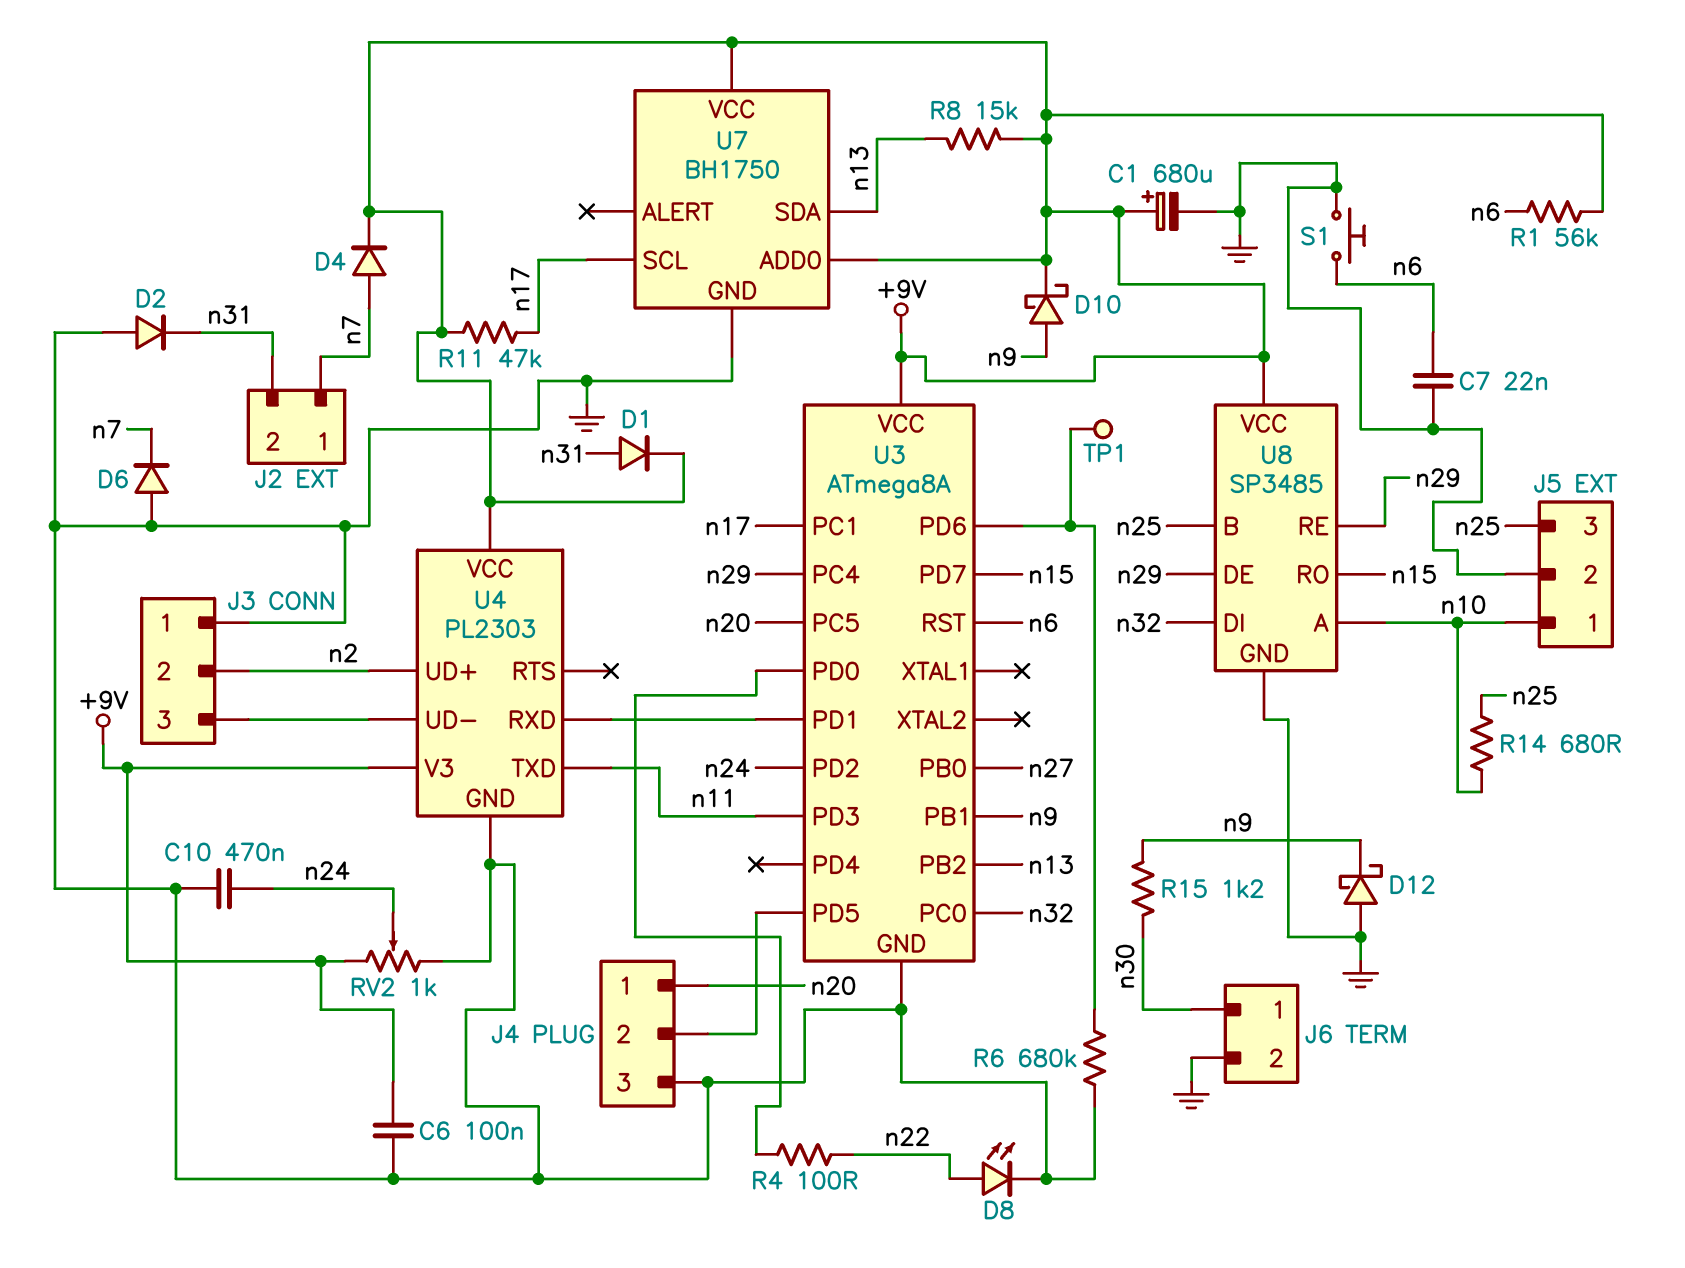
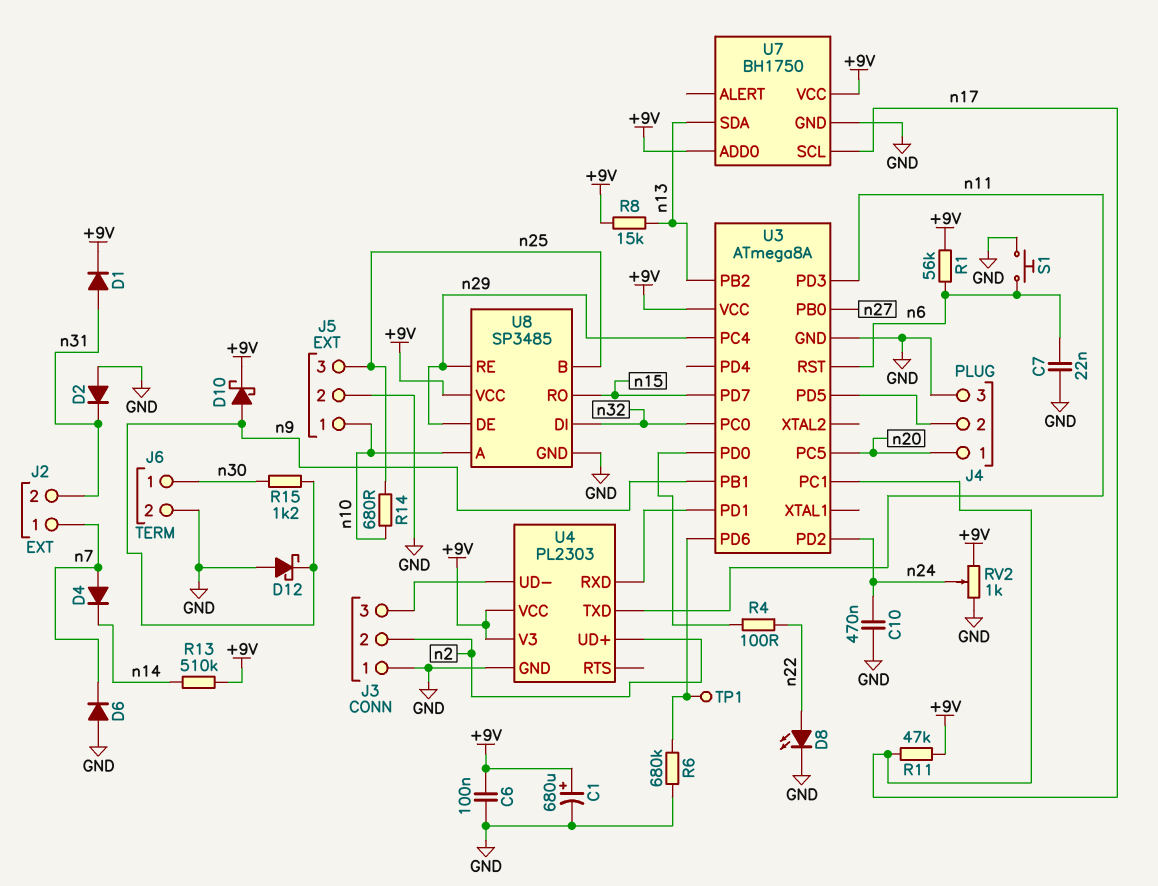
D4: diode (A n7, K +9V) -> diode (A n7, K n14)
R13: none -> 510k (+9V, n14)

